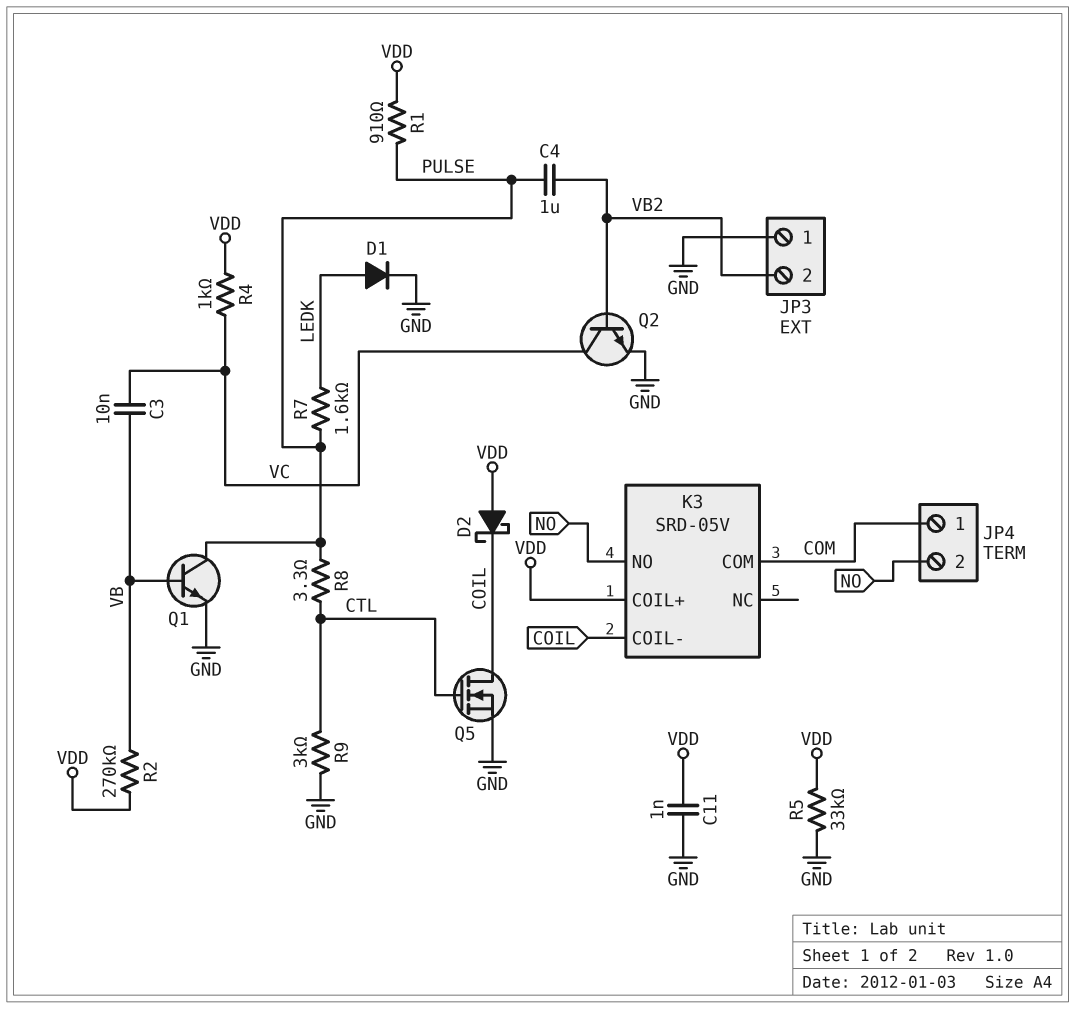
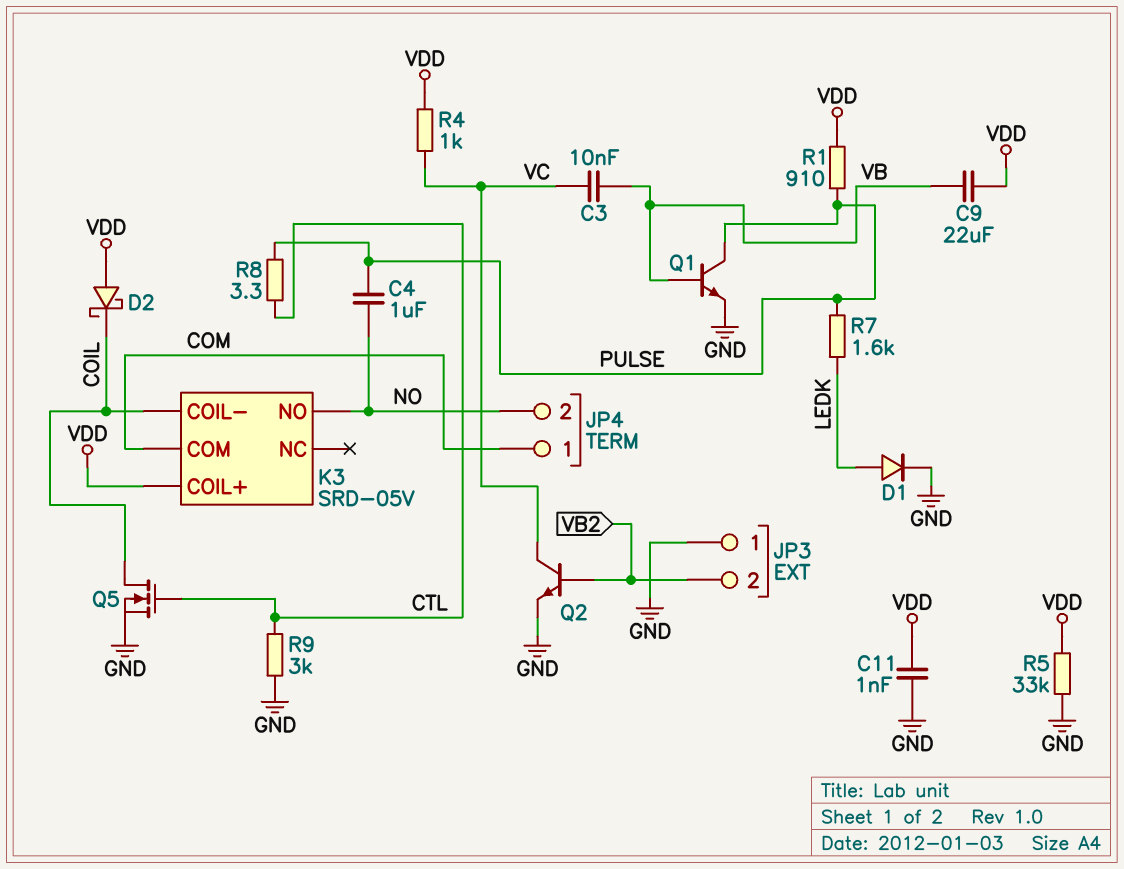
C4: 1uF (PULSE, VB2) -> 1uF (NO, PULSE)
C9: none -> 22uF (VB, VDD)
R2: 270k (VB, VDD) -> none

